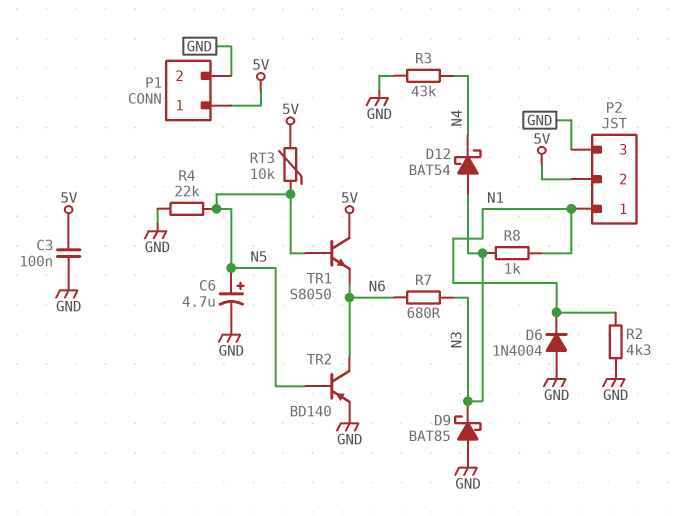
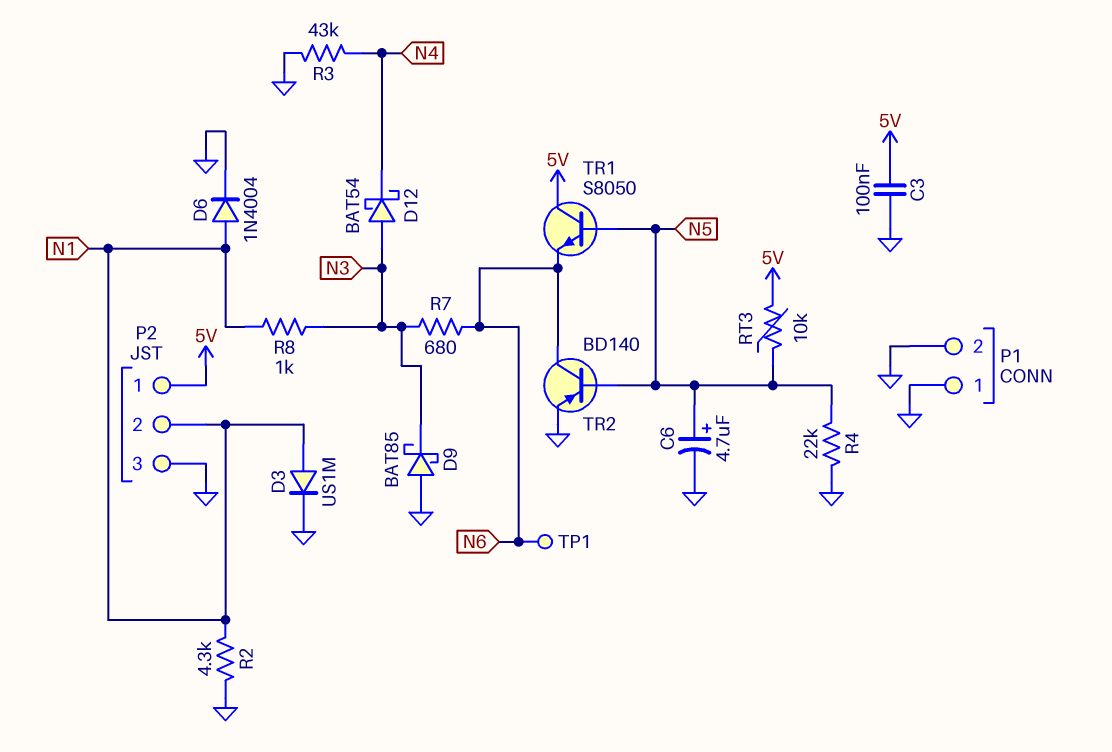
D3: none -> diode US1M (A N1, K GND)
D6: diode 1N4004 (A GND, K N1) -> diode 1N4004 (A N1, K GND)
P1 pin 1: 5V -> GND
P2 pin 1: N1 -> 5V
P2 pin 2: 5V -> N1
TP1: none -> test point (N6)

